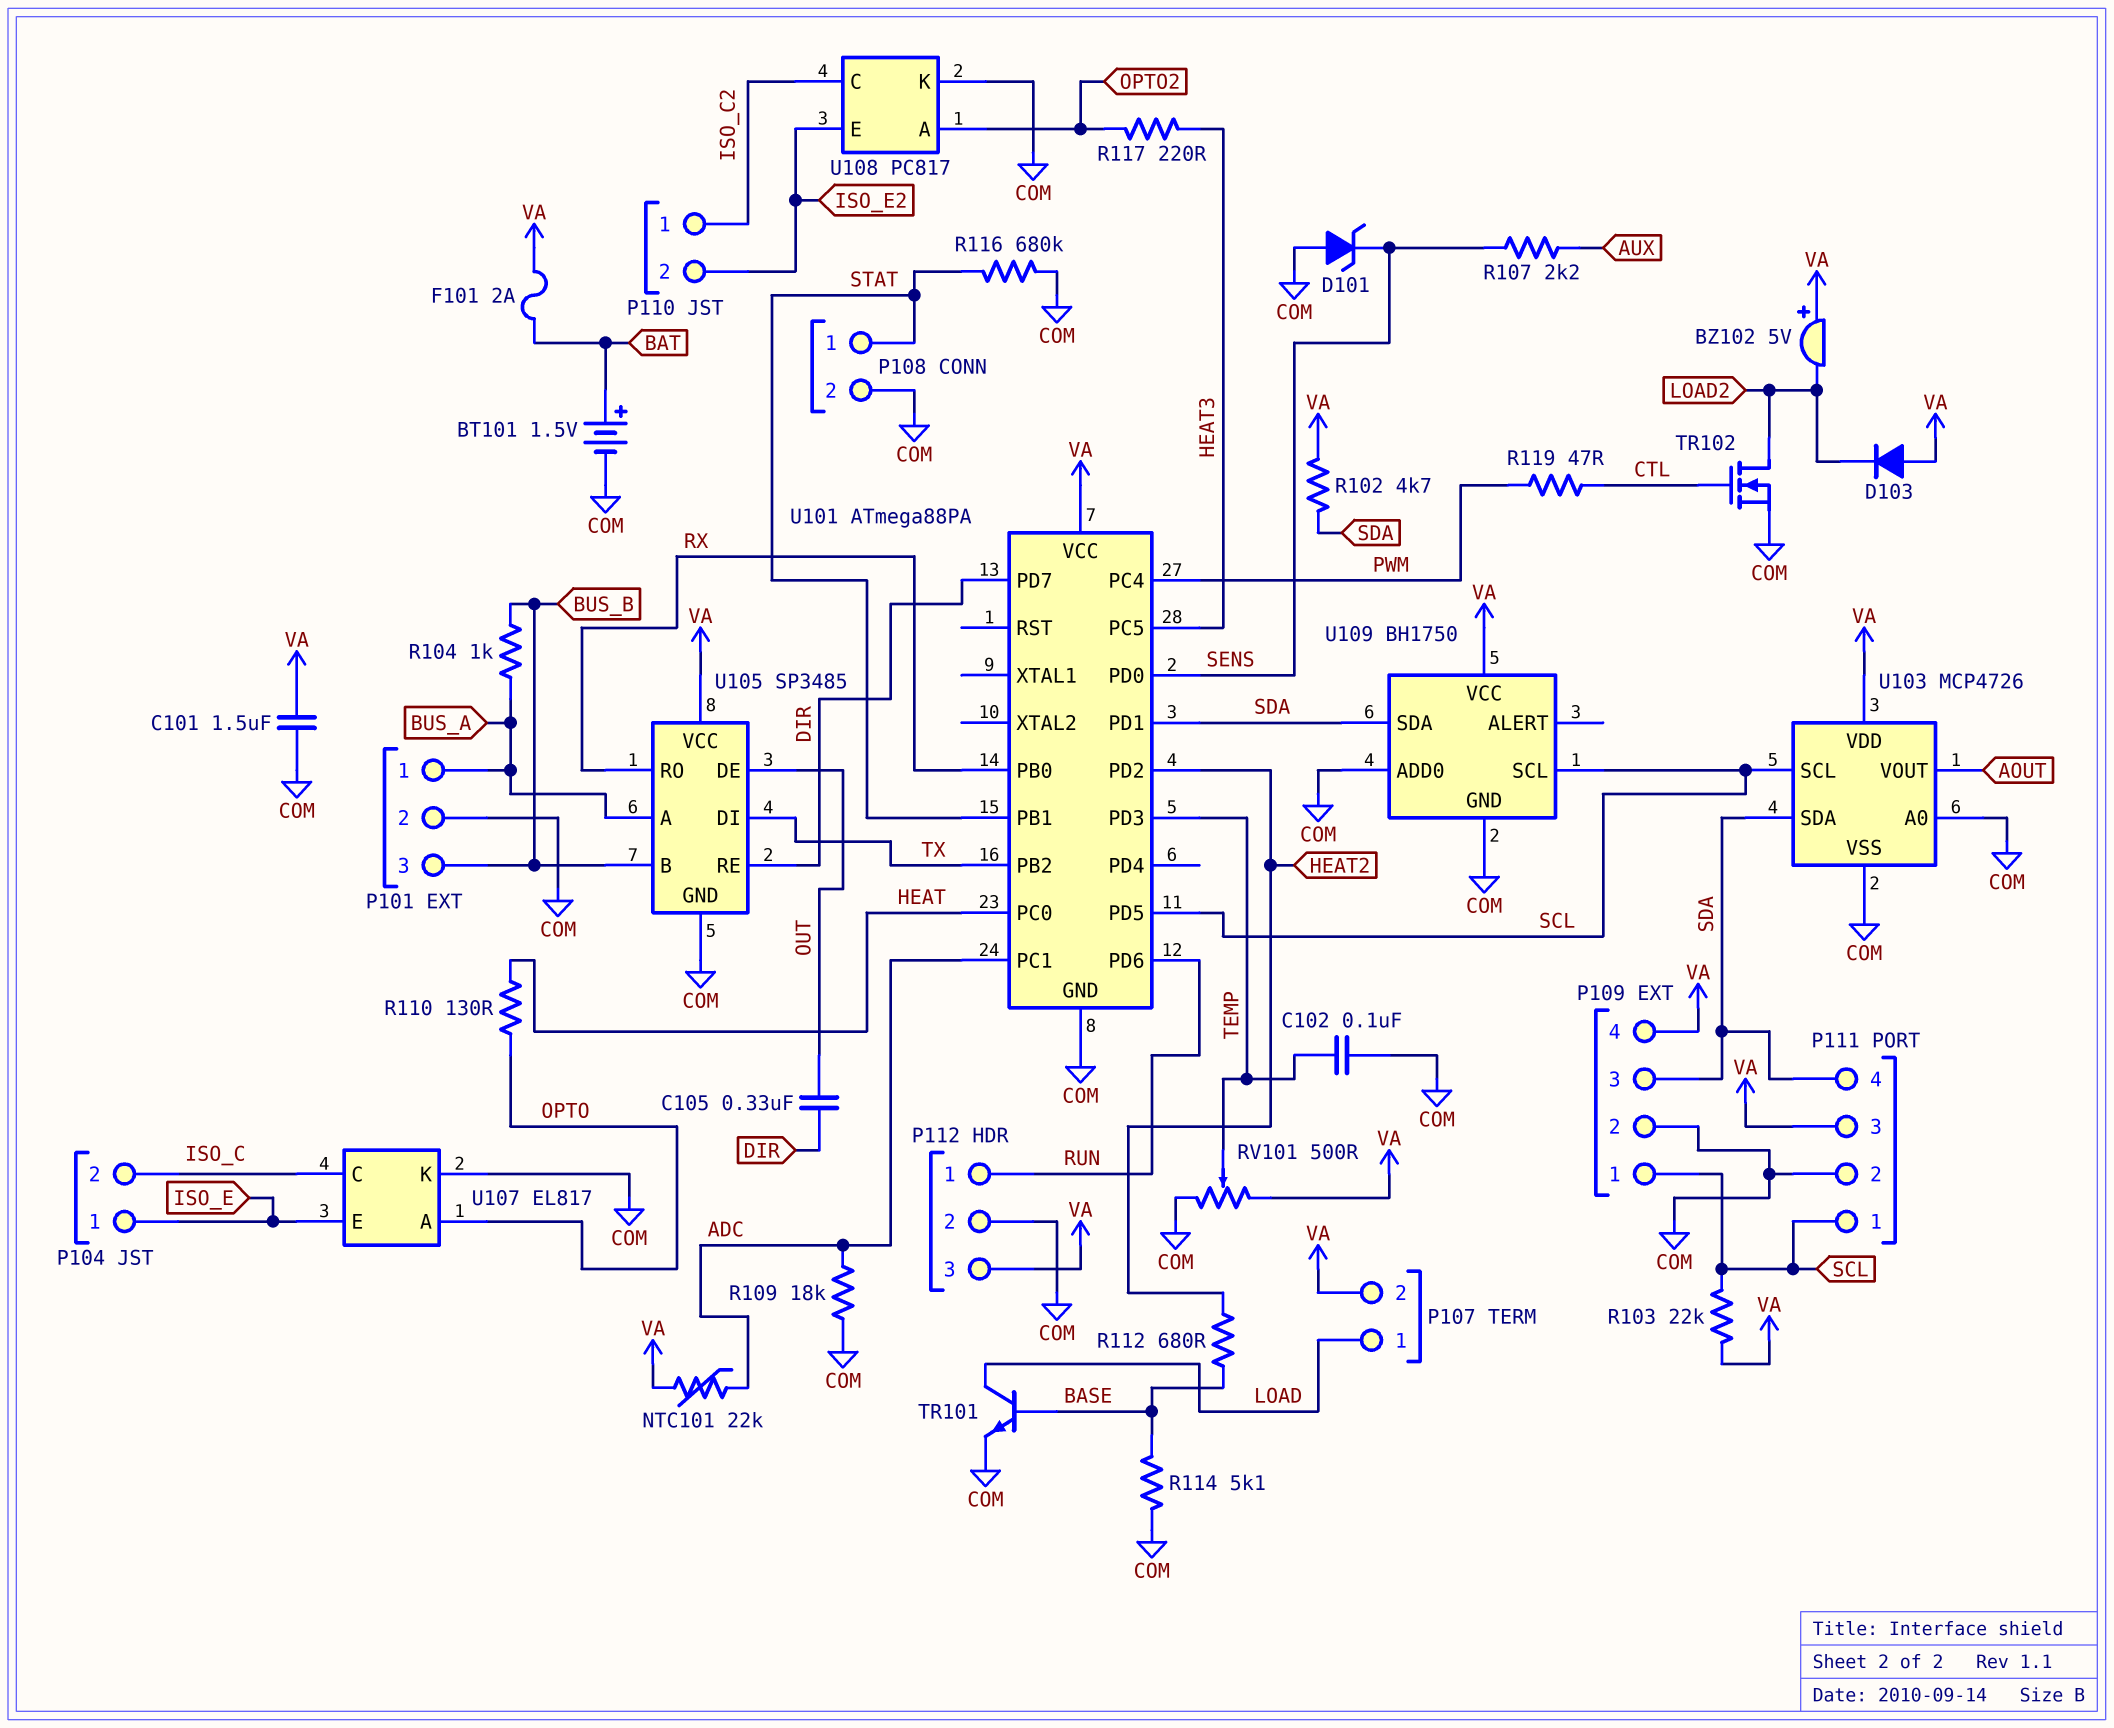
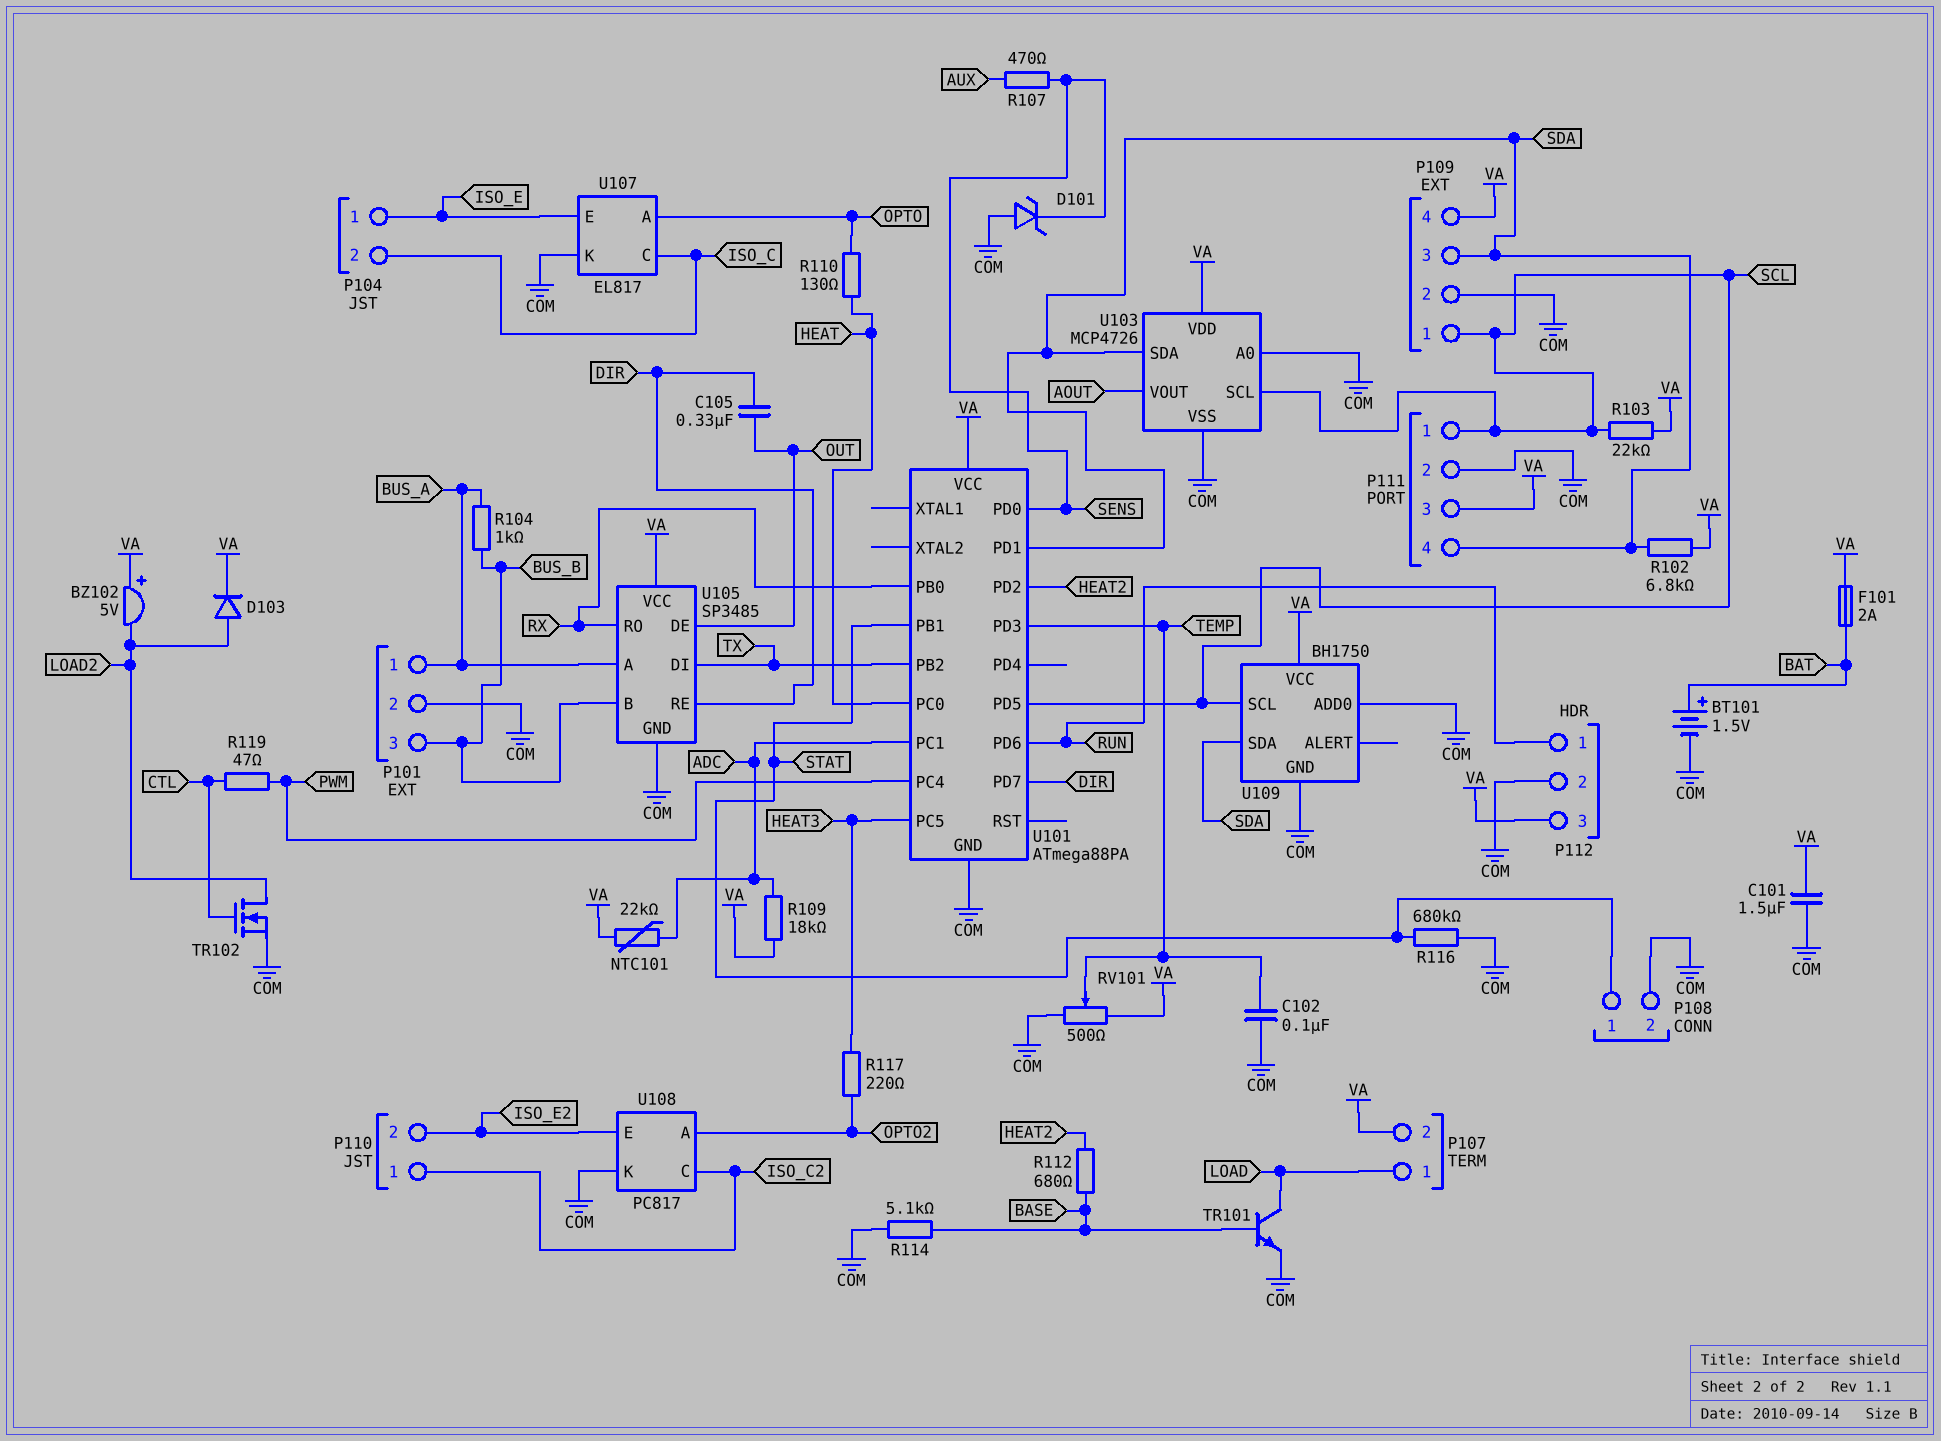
D103: diode (A VA, K LOAD2) -> diode (A LOAD2, K VA)
R102: 4.7k (SDA, VA) -> 6.8k (SDA, VA)
R107: 2.2k (AUX, SENS) -> 470 (AUX, SENS)
R109: 18k (ADC, COM) -> 18k (ADC, VA)

